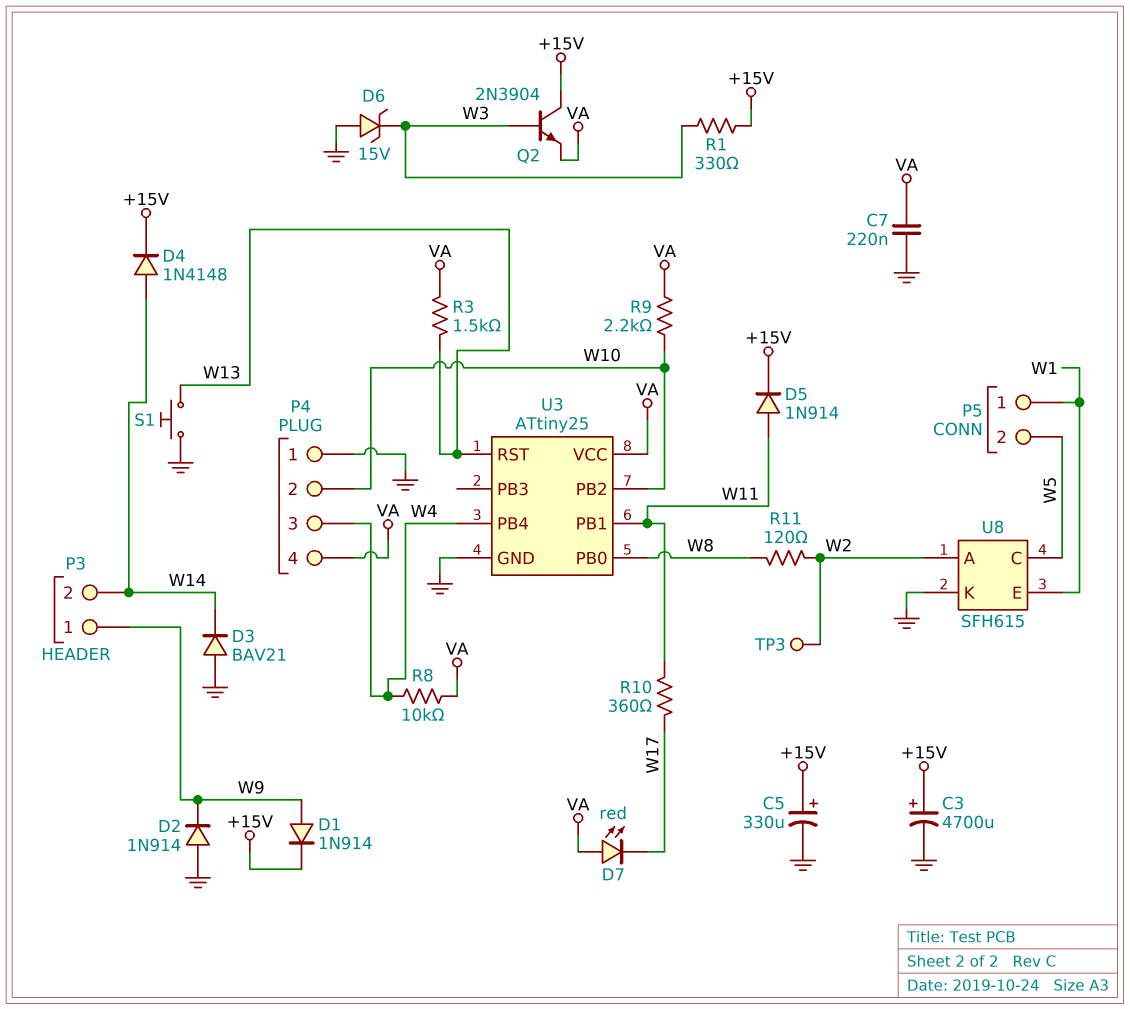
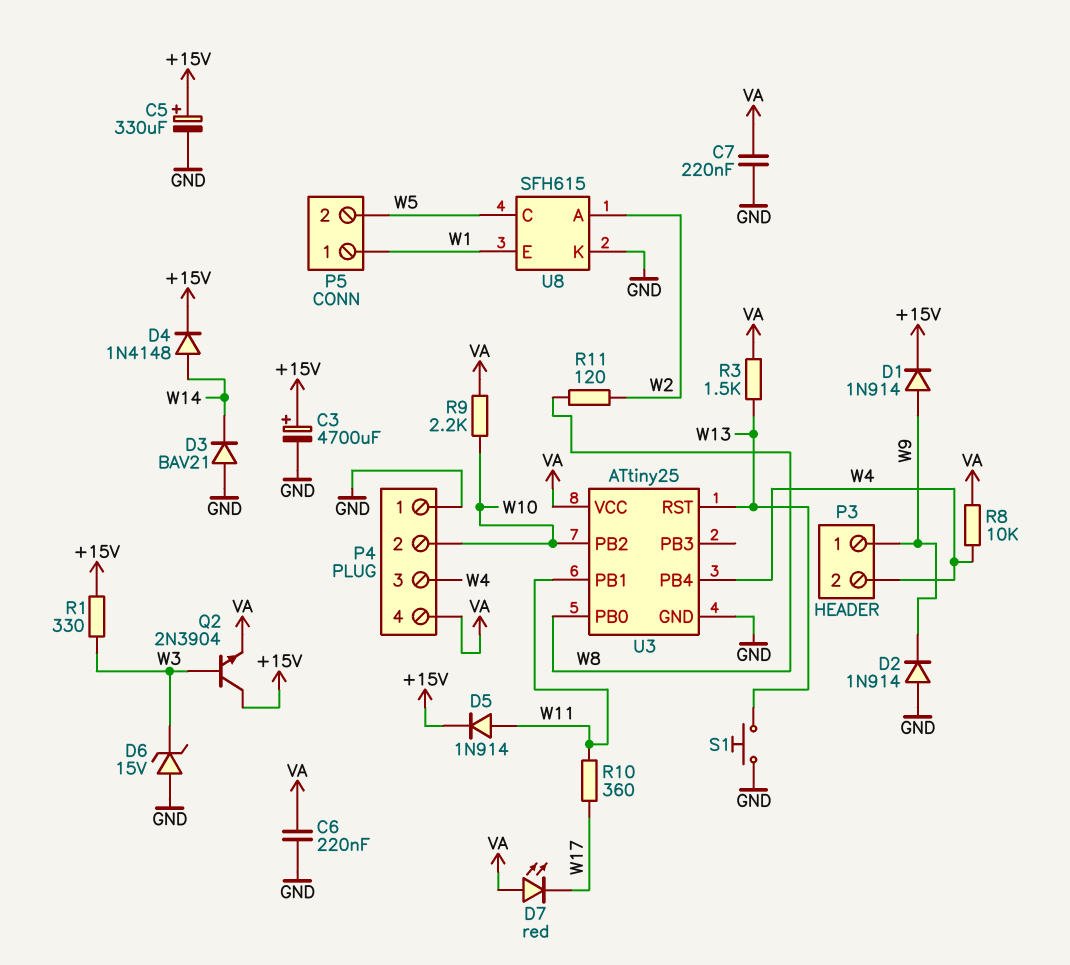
C6: none -> 220nF (GND, VA)
P3 pin 2: W14 -> W4
TP3: test point (W2) -> none

